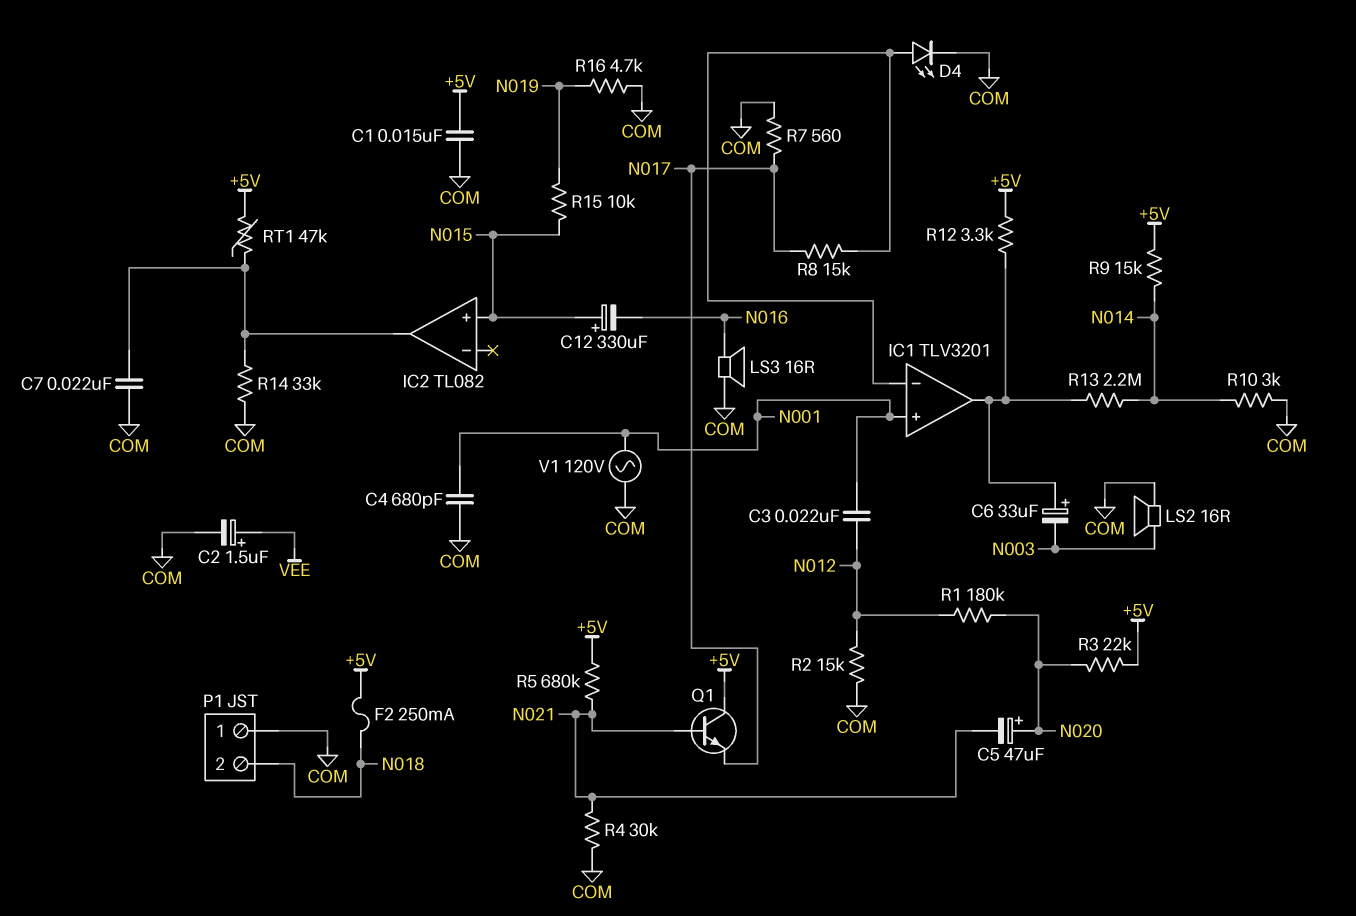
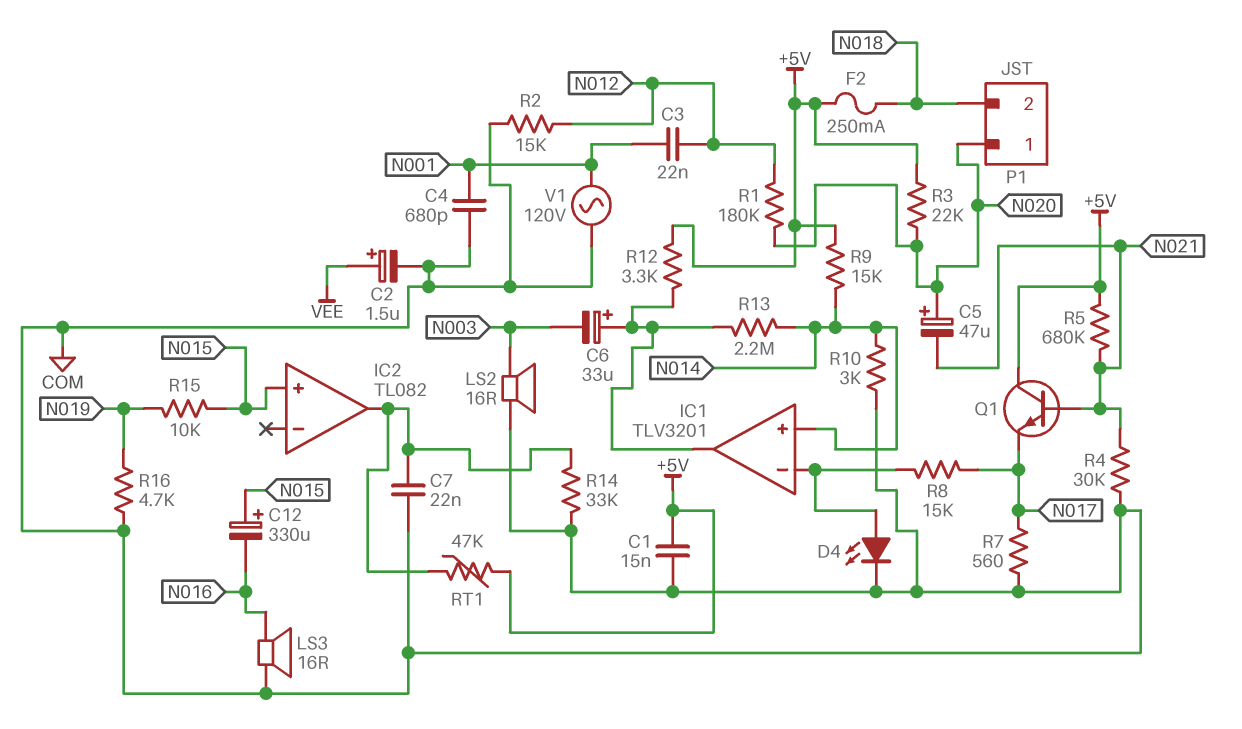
IC1 pin in+: N001 -> N014
P1 pin 1: COM -> N020

